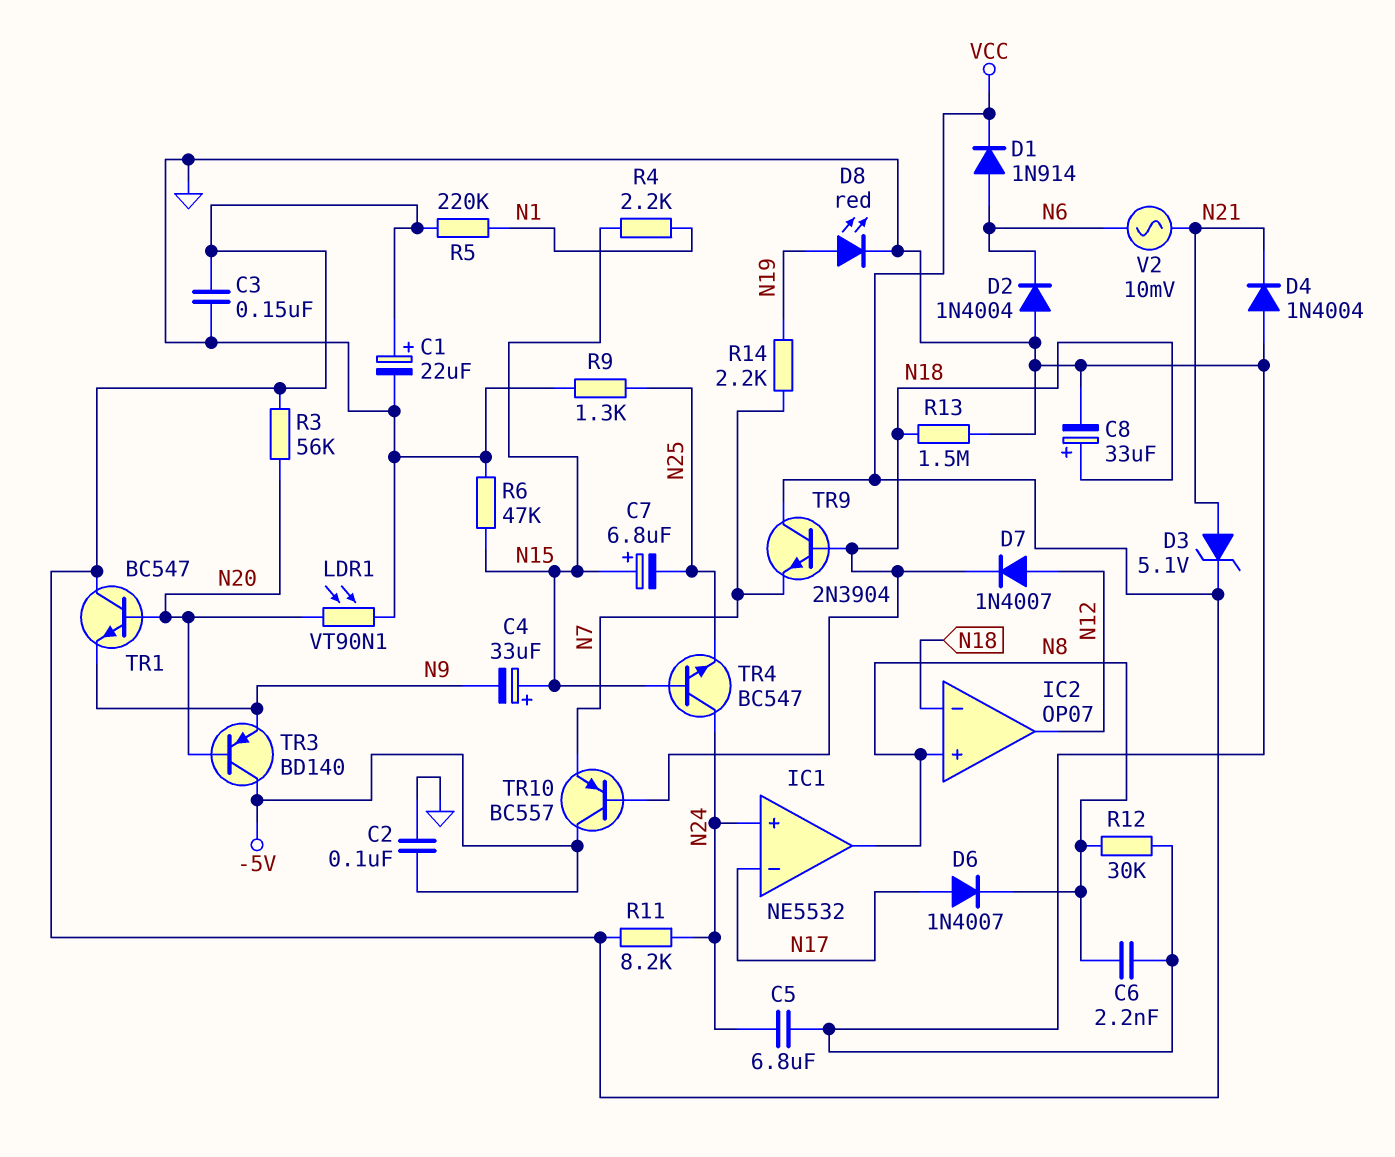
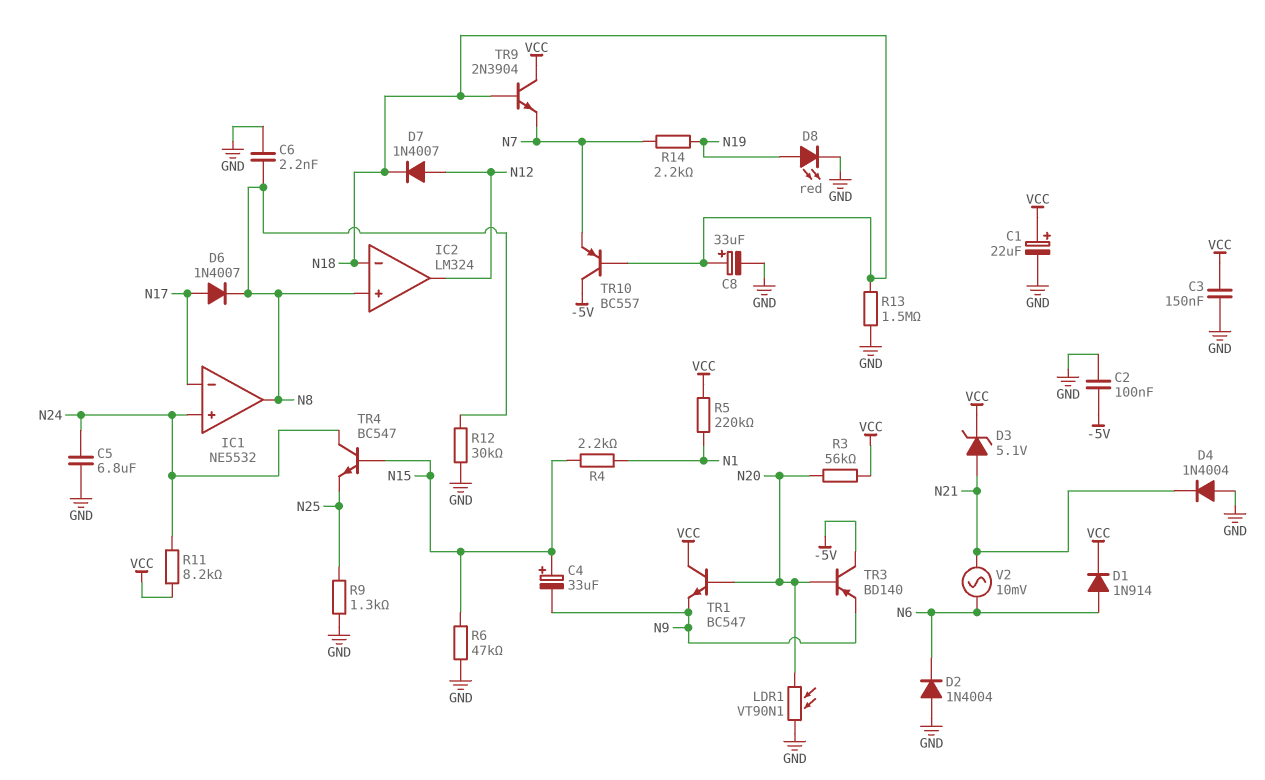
C7: 6.8uF (plus N15, minus N25) -> none
IC2: OP07 -> LM324

